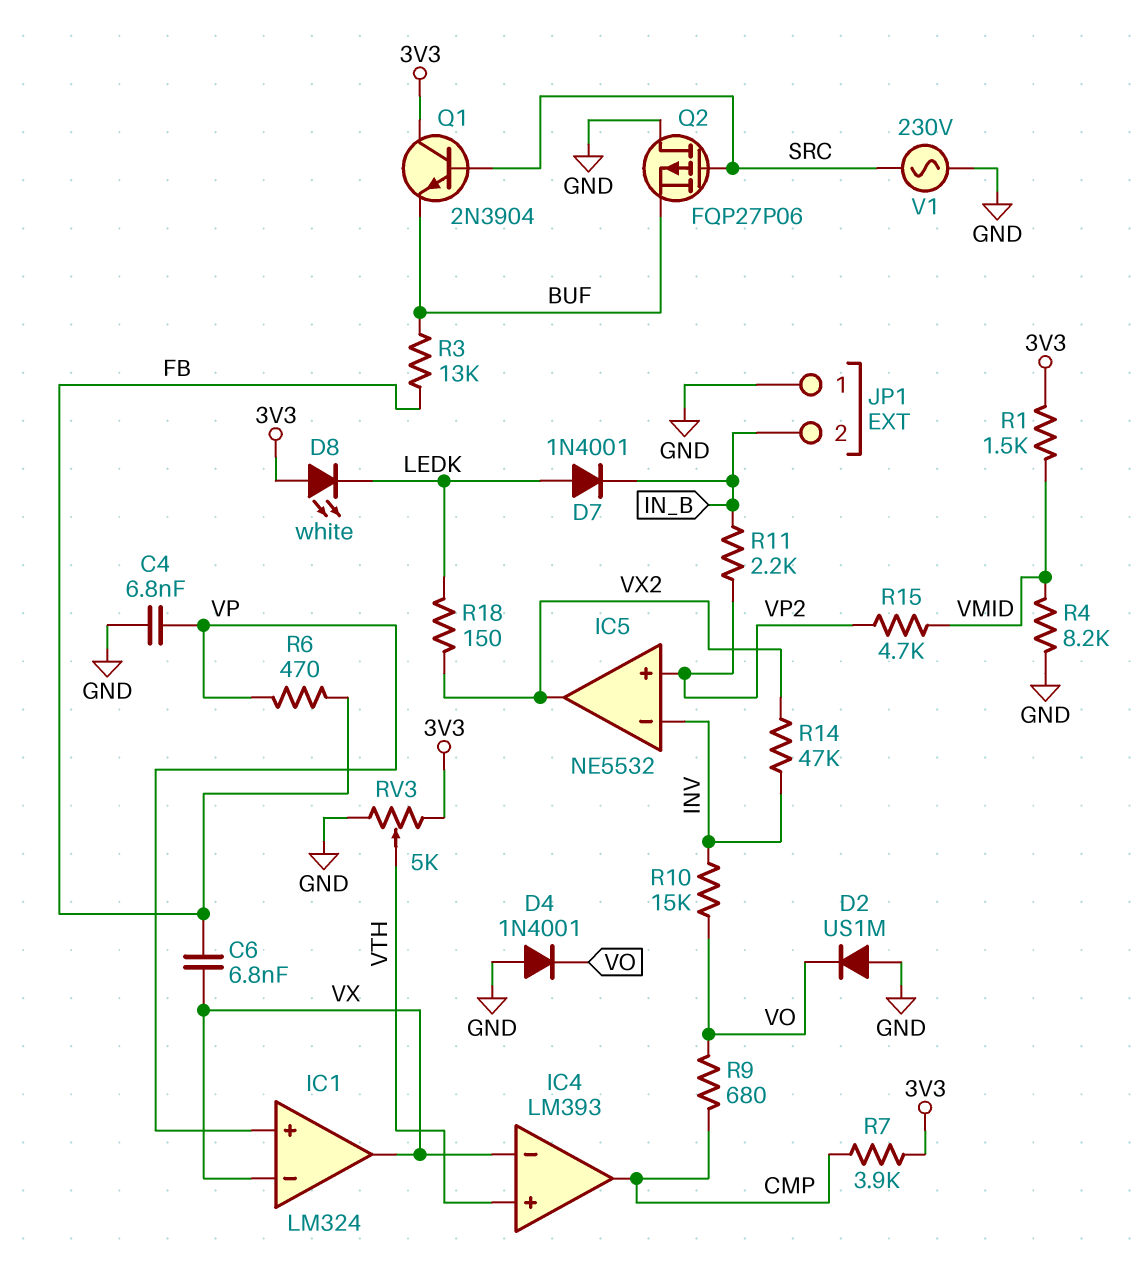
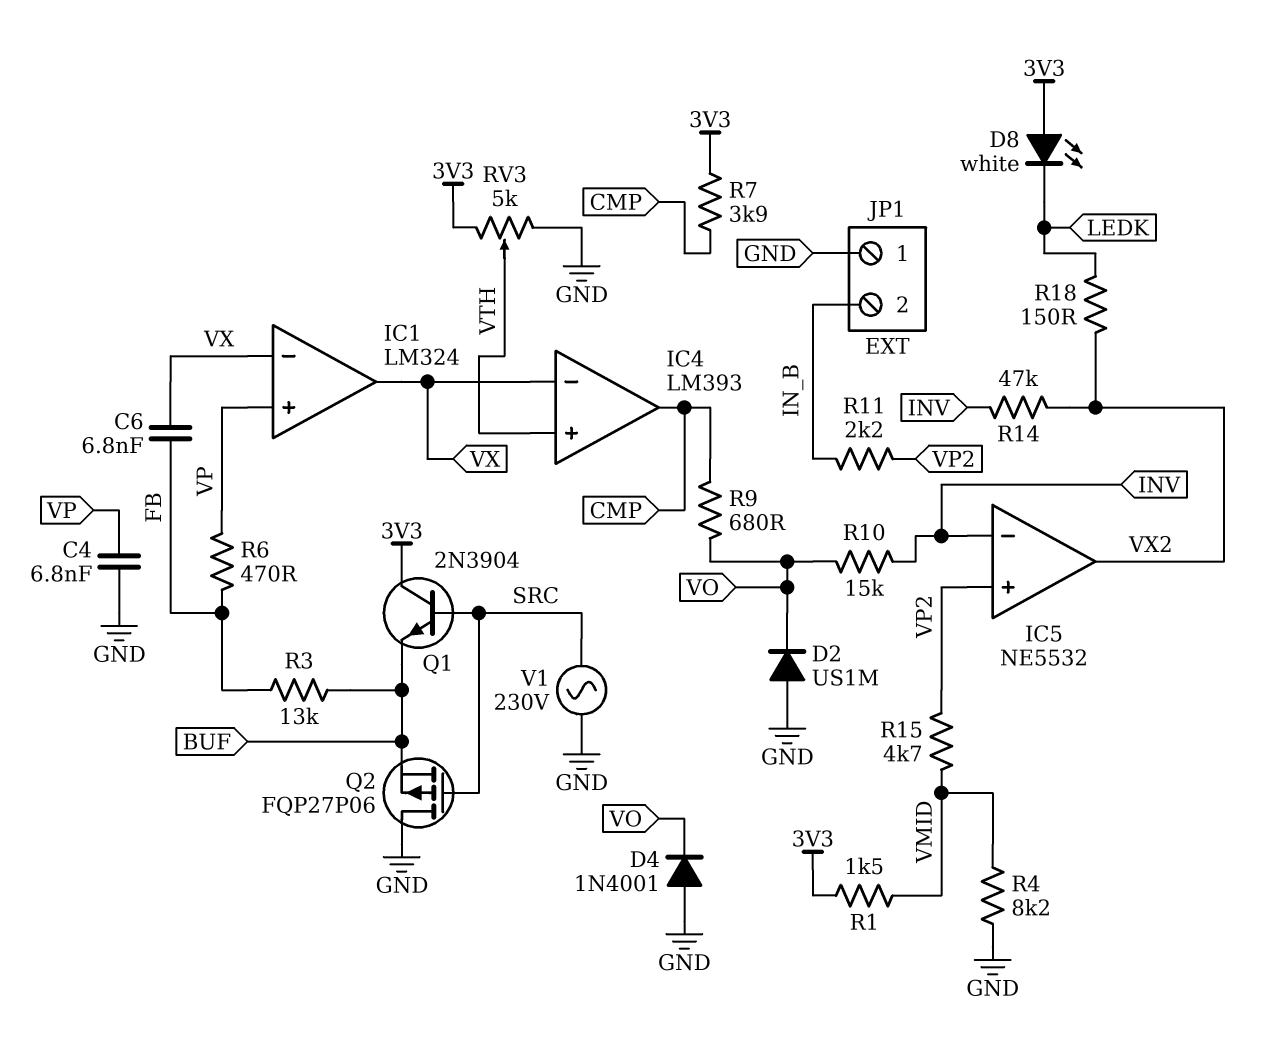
D7: diode 1N4001 (A LEDK, K IN_B) -> none

